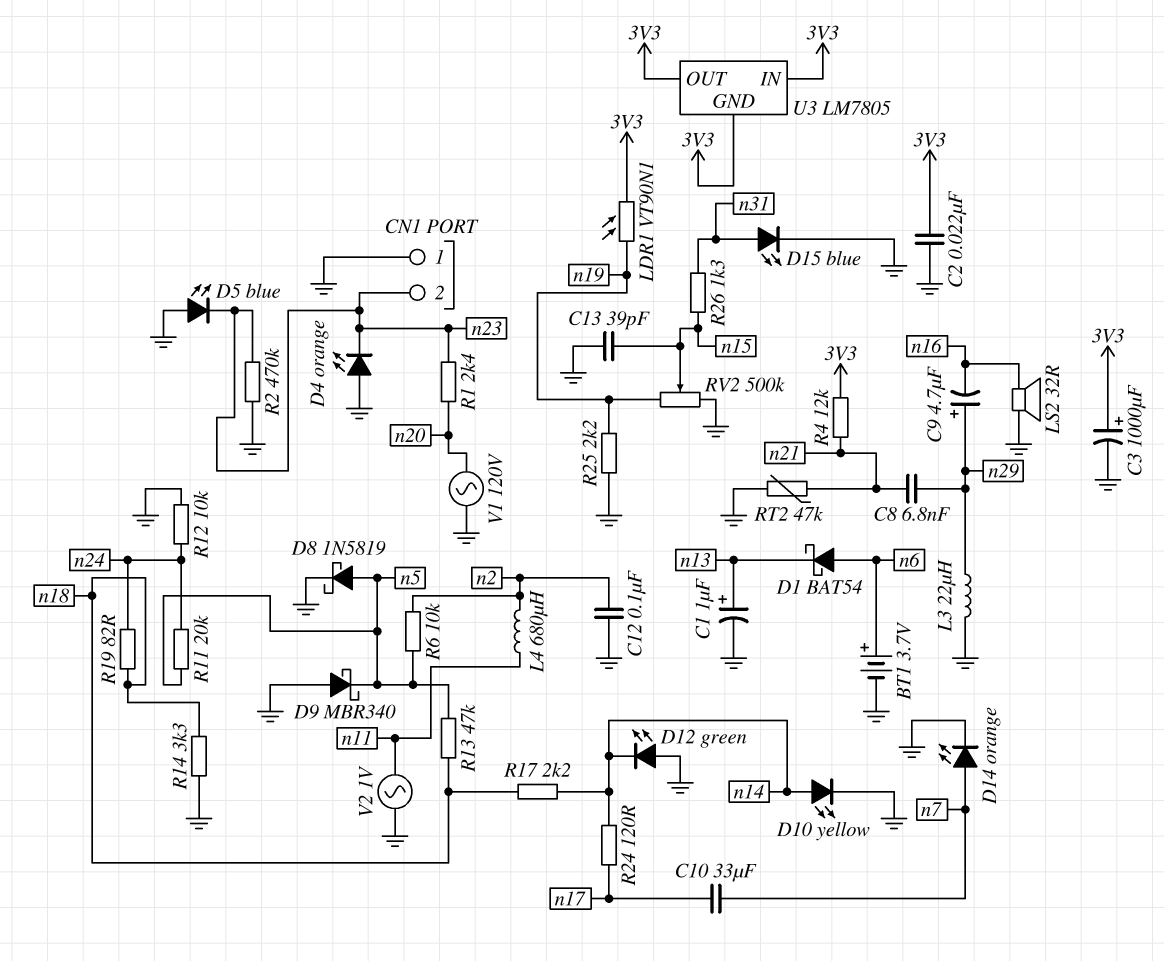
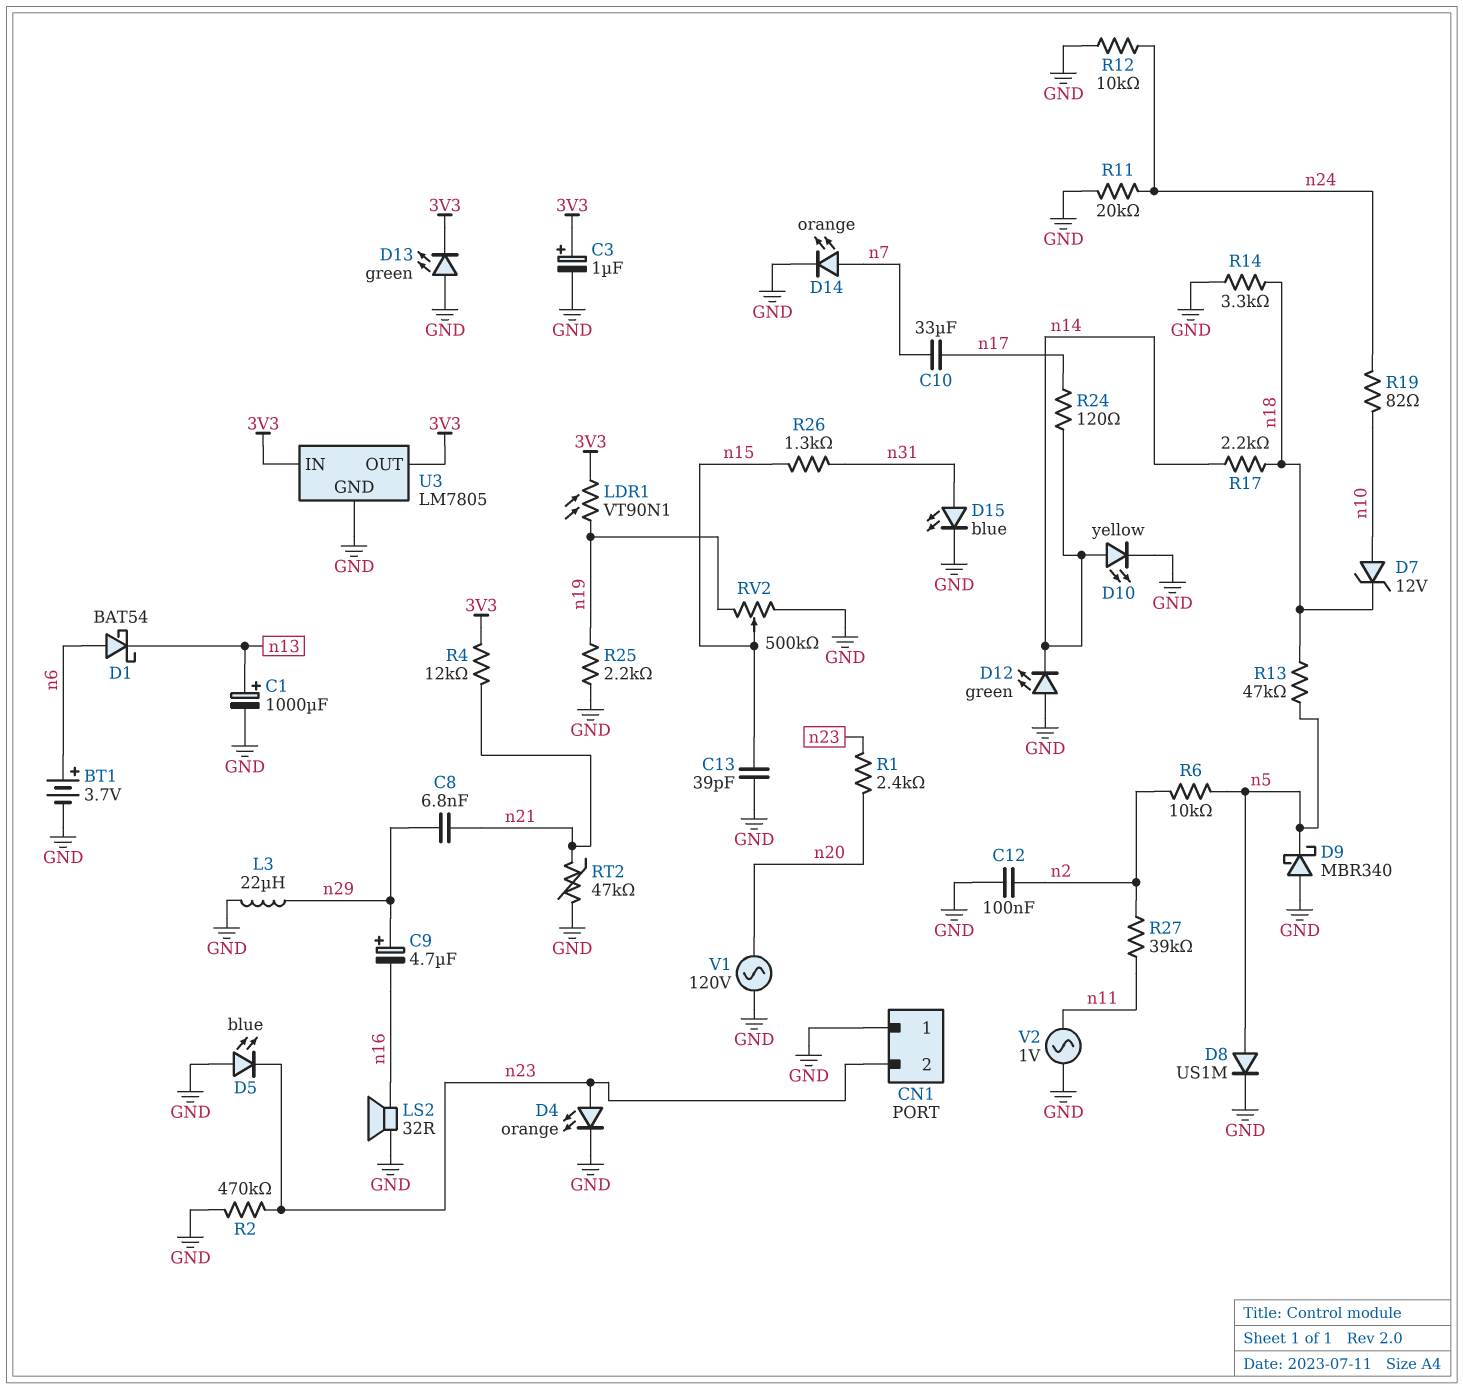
C1: 1uF (plus n13, minus GND) -> 1000uF (plus n13, minus GND)
C2: 22nF (3V3, GND) -> none
C3: 1000uF (plus 3V3, minus GND) -> 1uF (plus 3V3, minus GND)
D4: LED orange (A GND, K n23) -> LED orange (A n23, K GND)
D7: none -> zener 12V (A n10, K n18)
D8: schottky 1N5819 (A n5, K GND) -> diode US1M (A n5, K GND)
D13: none -> LED green (A GND, K 3V3)
L4: 680uH (n2, n11) -> none
R11: 20k (n5, n24) -> 20k (GND, n24)
R19: 82 (n18, n24) -> 82 (n10, n24)
R27: none -> 39k (n2, n11)
U3 pin GND: 3V3 -> GND

